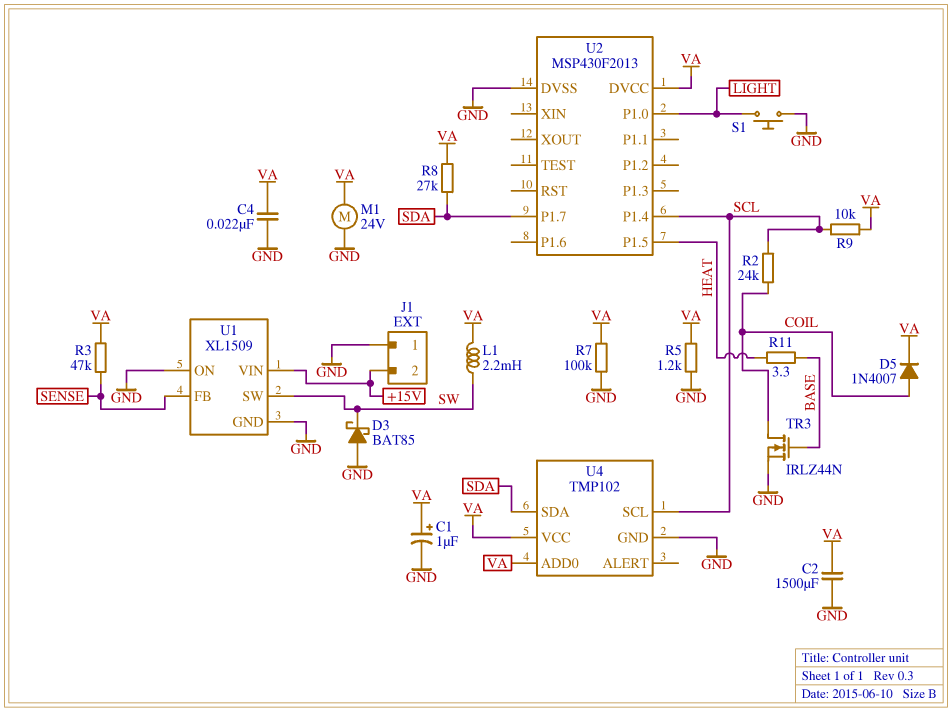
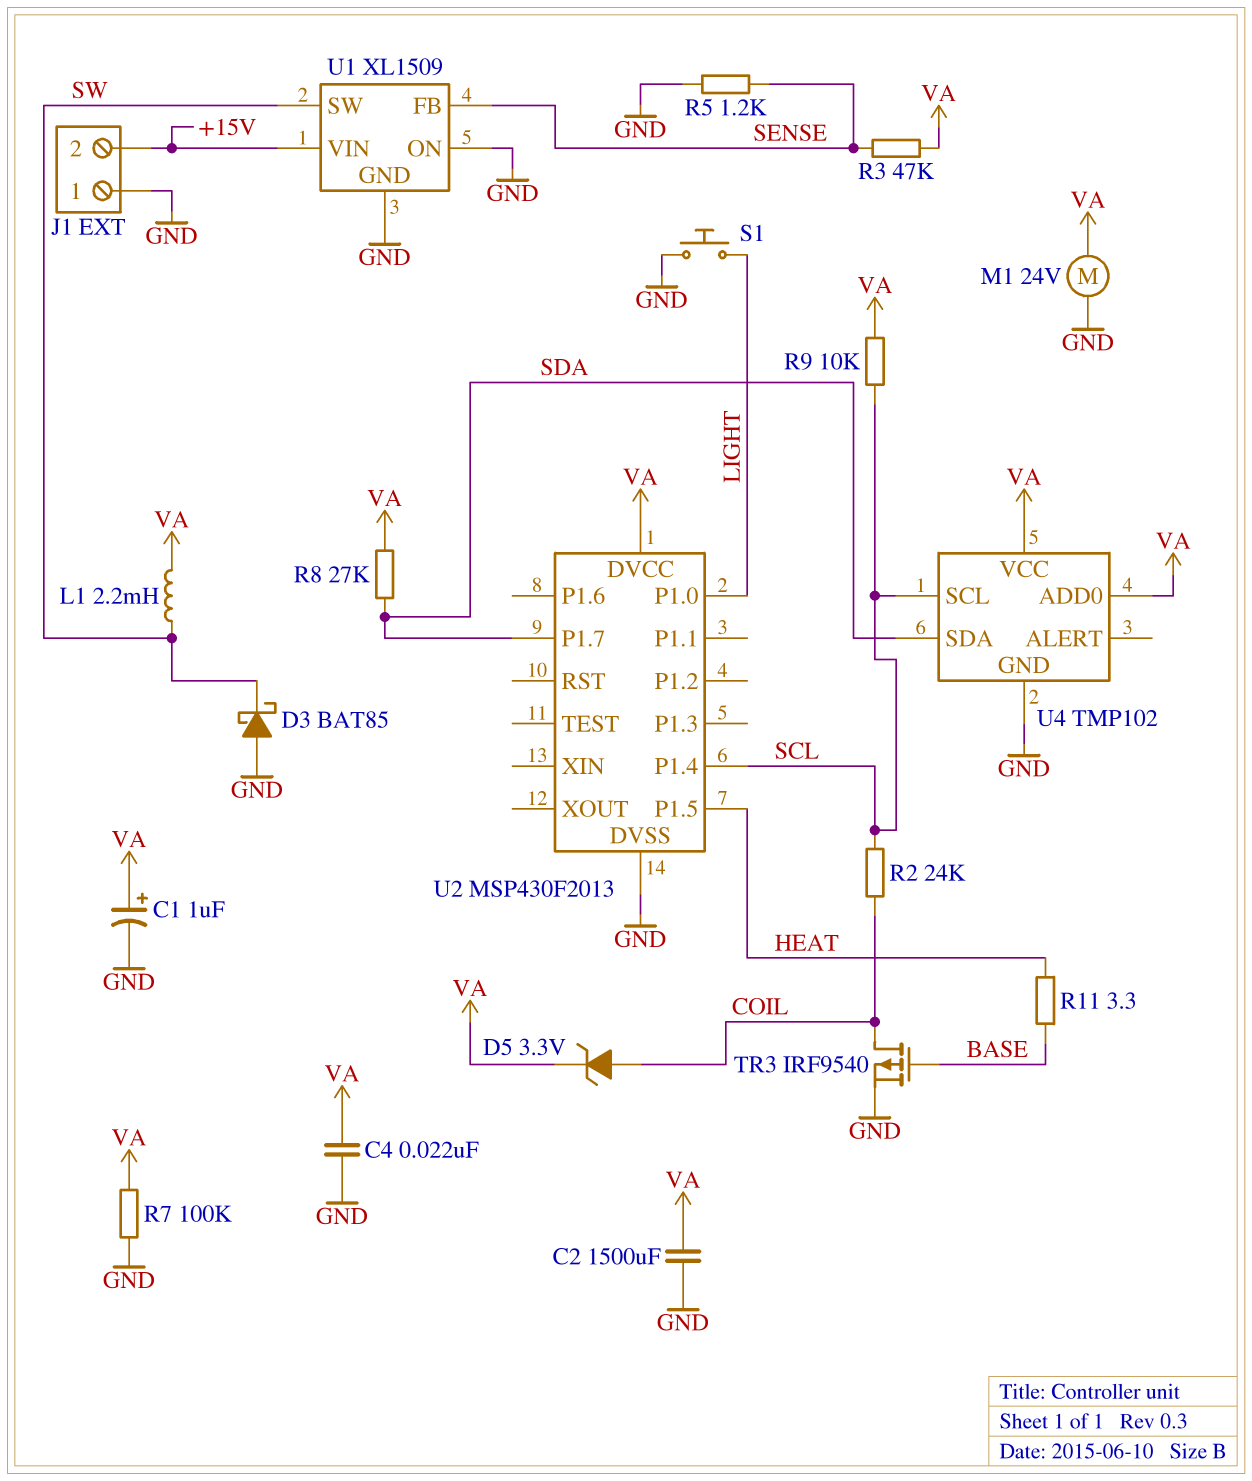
D5: diode 1N4007 (A COIL, K VA) -> zener 3.3V (A COIL, K VA)
R5: 1.2k (GND, VA) -> 1.2k (GND, SENSE)
TR3: NMOS IRLZ44N (G BASE, D COIL, S GND) -> PMOS IRF9540 (G BASE, D COIL, S GND)

